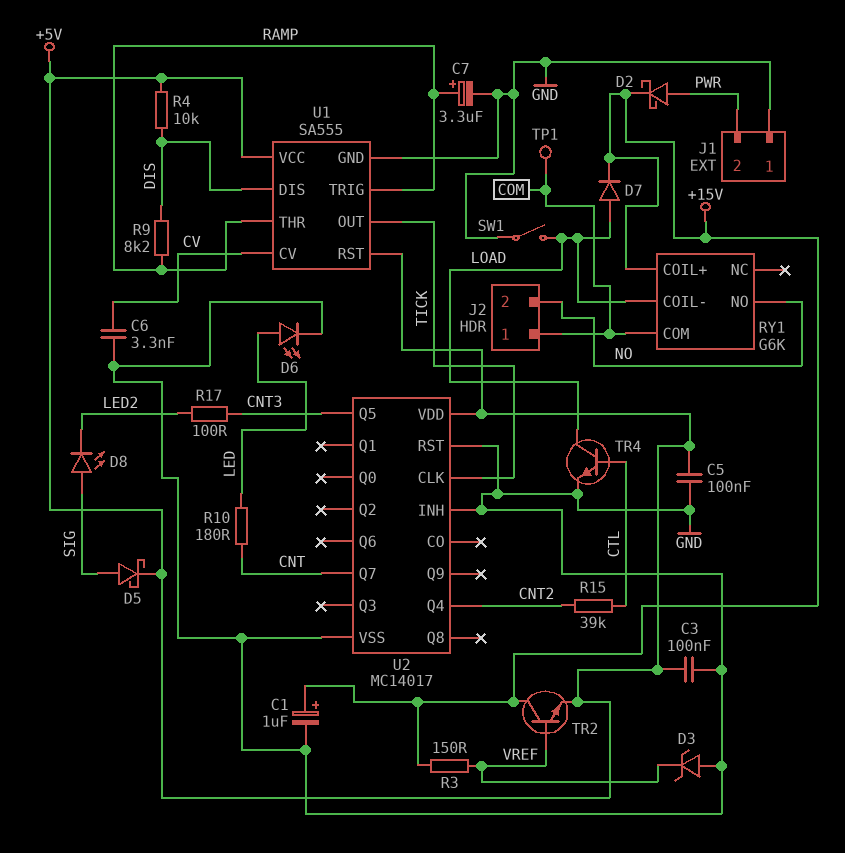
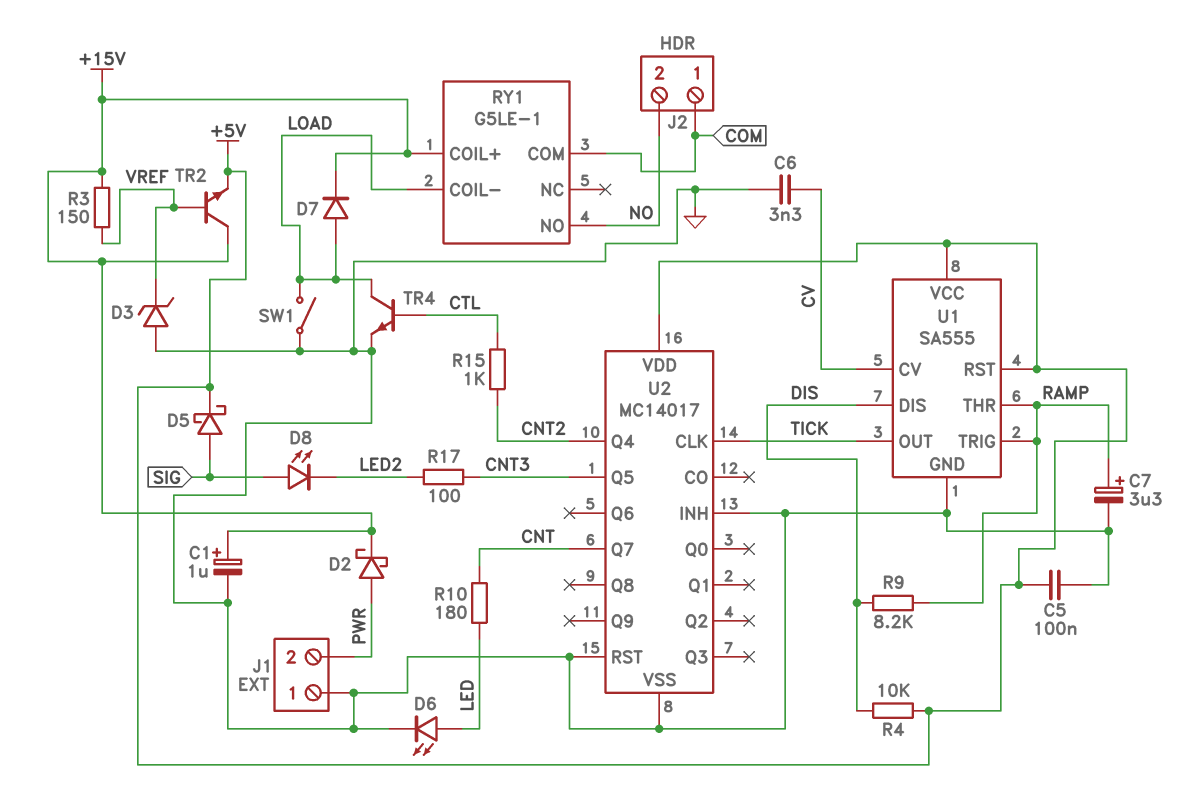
C3: 100nF (+5V, GND) -> none
R15: 39k (CNT2, CTL) -> 1k (CNT2, CTL)
RY1: G6K -> G5LE-1
TP1: test point (COM) -> none

